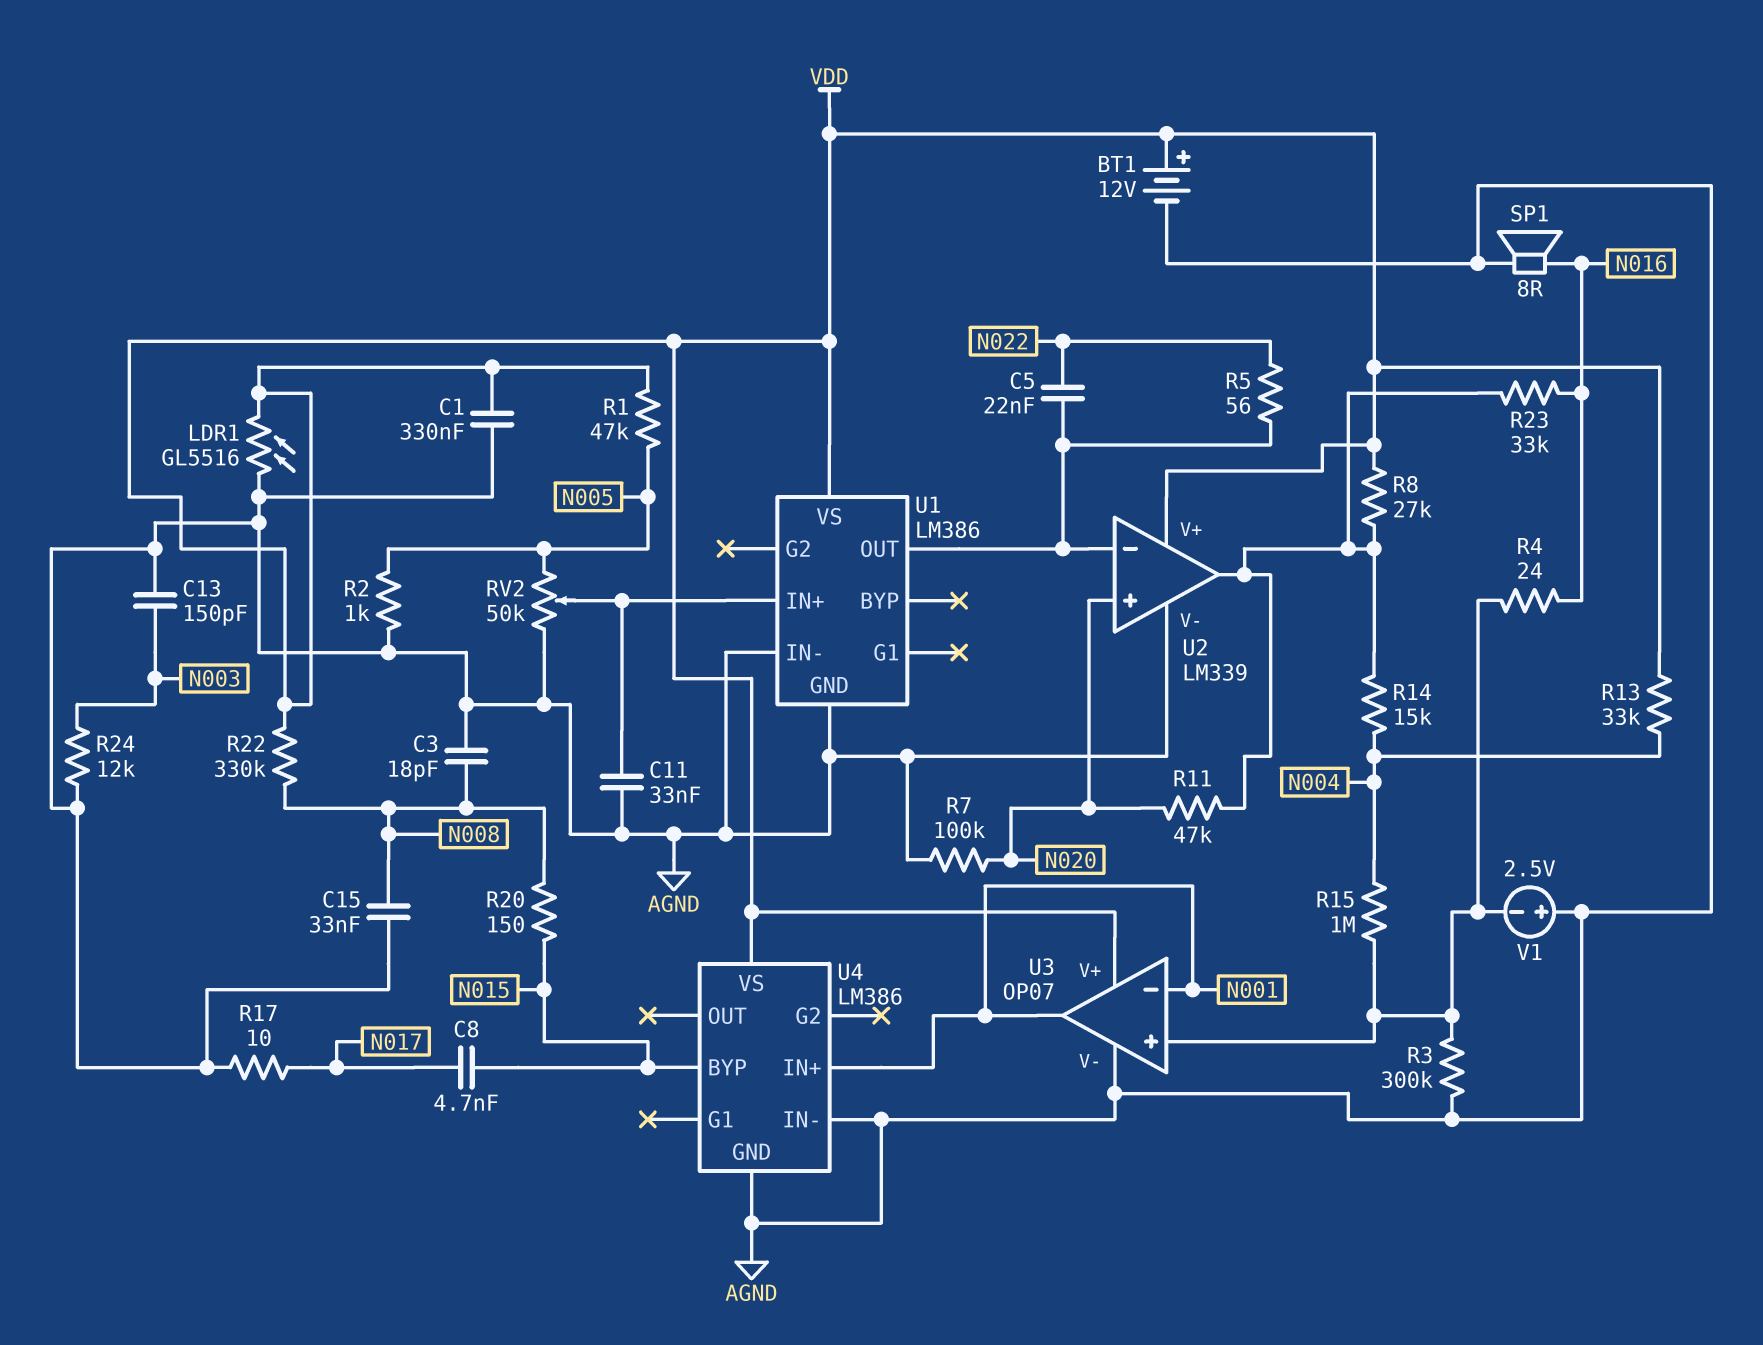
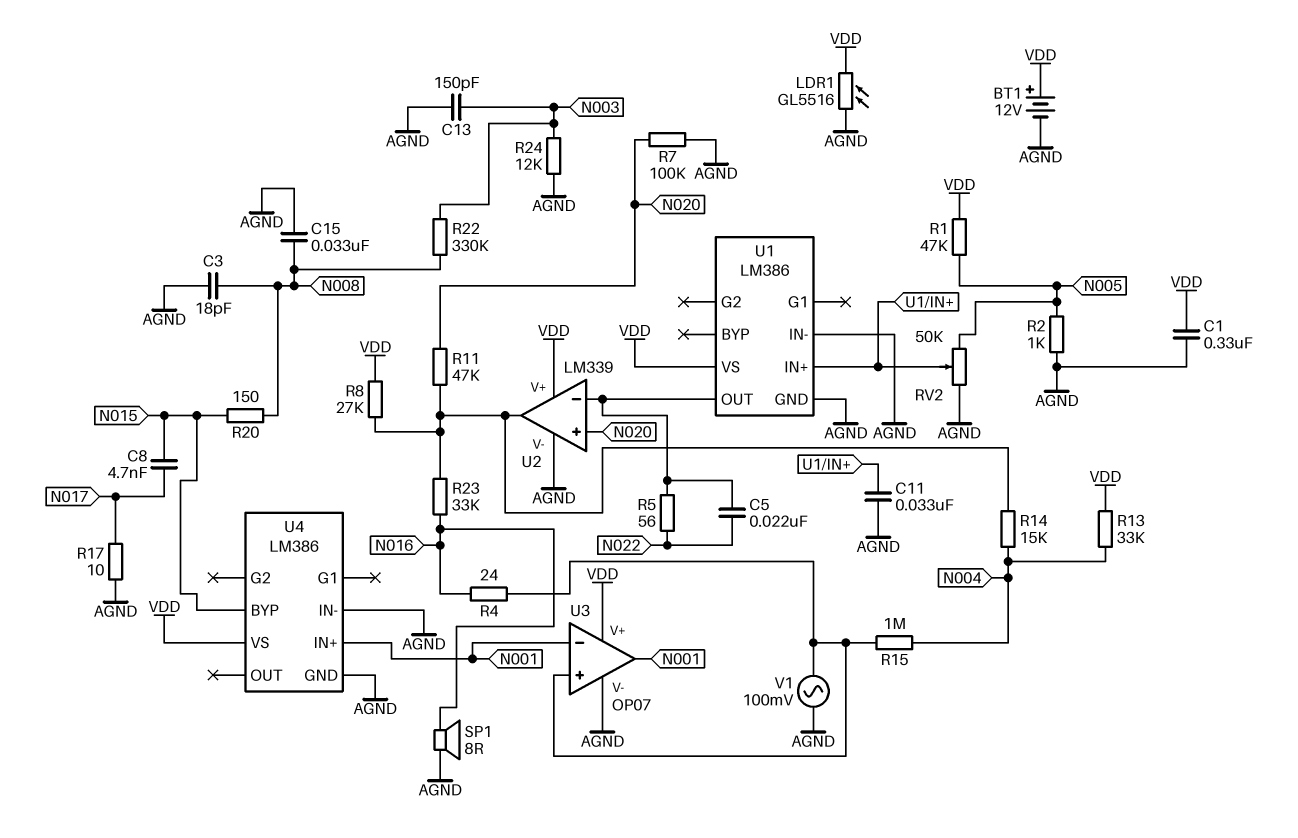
R3: 300k (AGND, U3/in+) -> none
R22: 330k (N008, VDD) -> 330k (N003, N008)
V1: 2.5V (plus AGND, minus U3/in+) -> AC 100mV (AGND, U3/in+)

